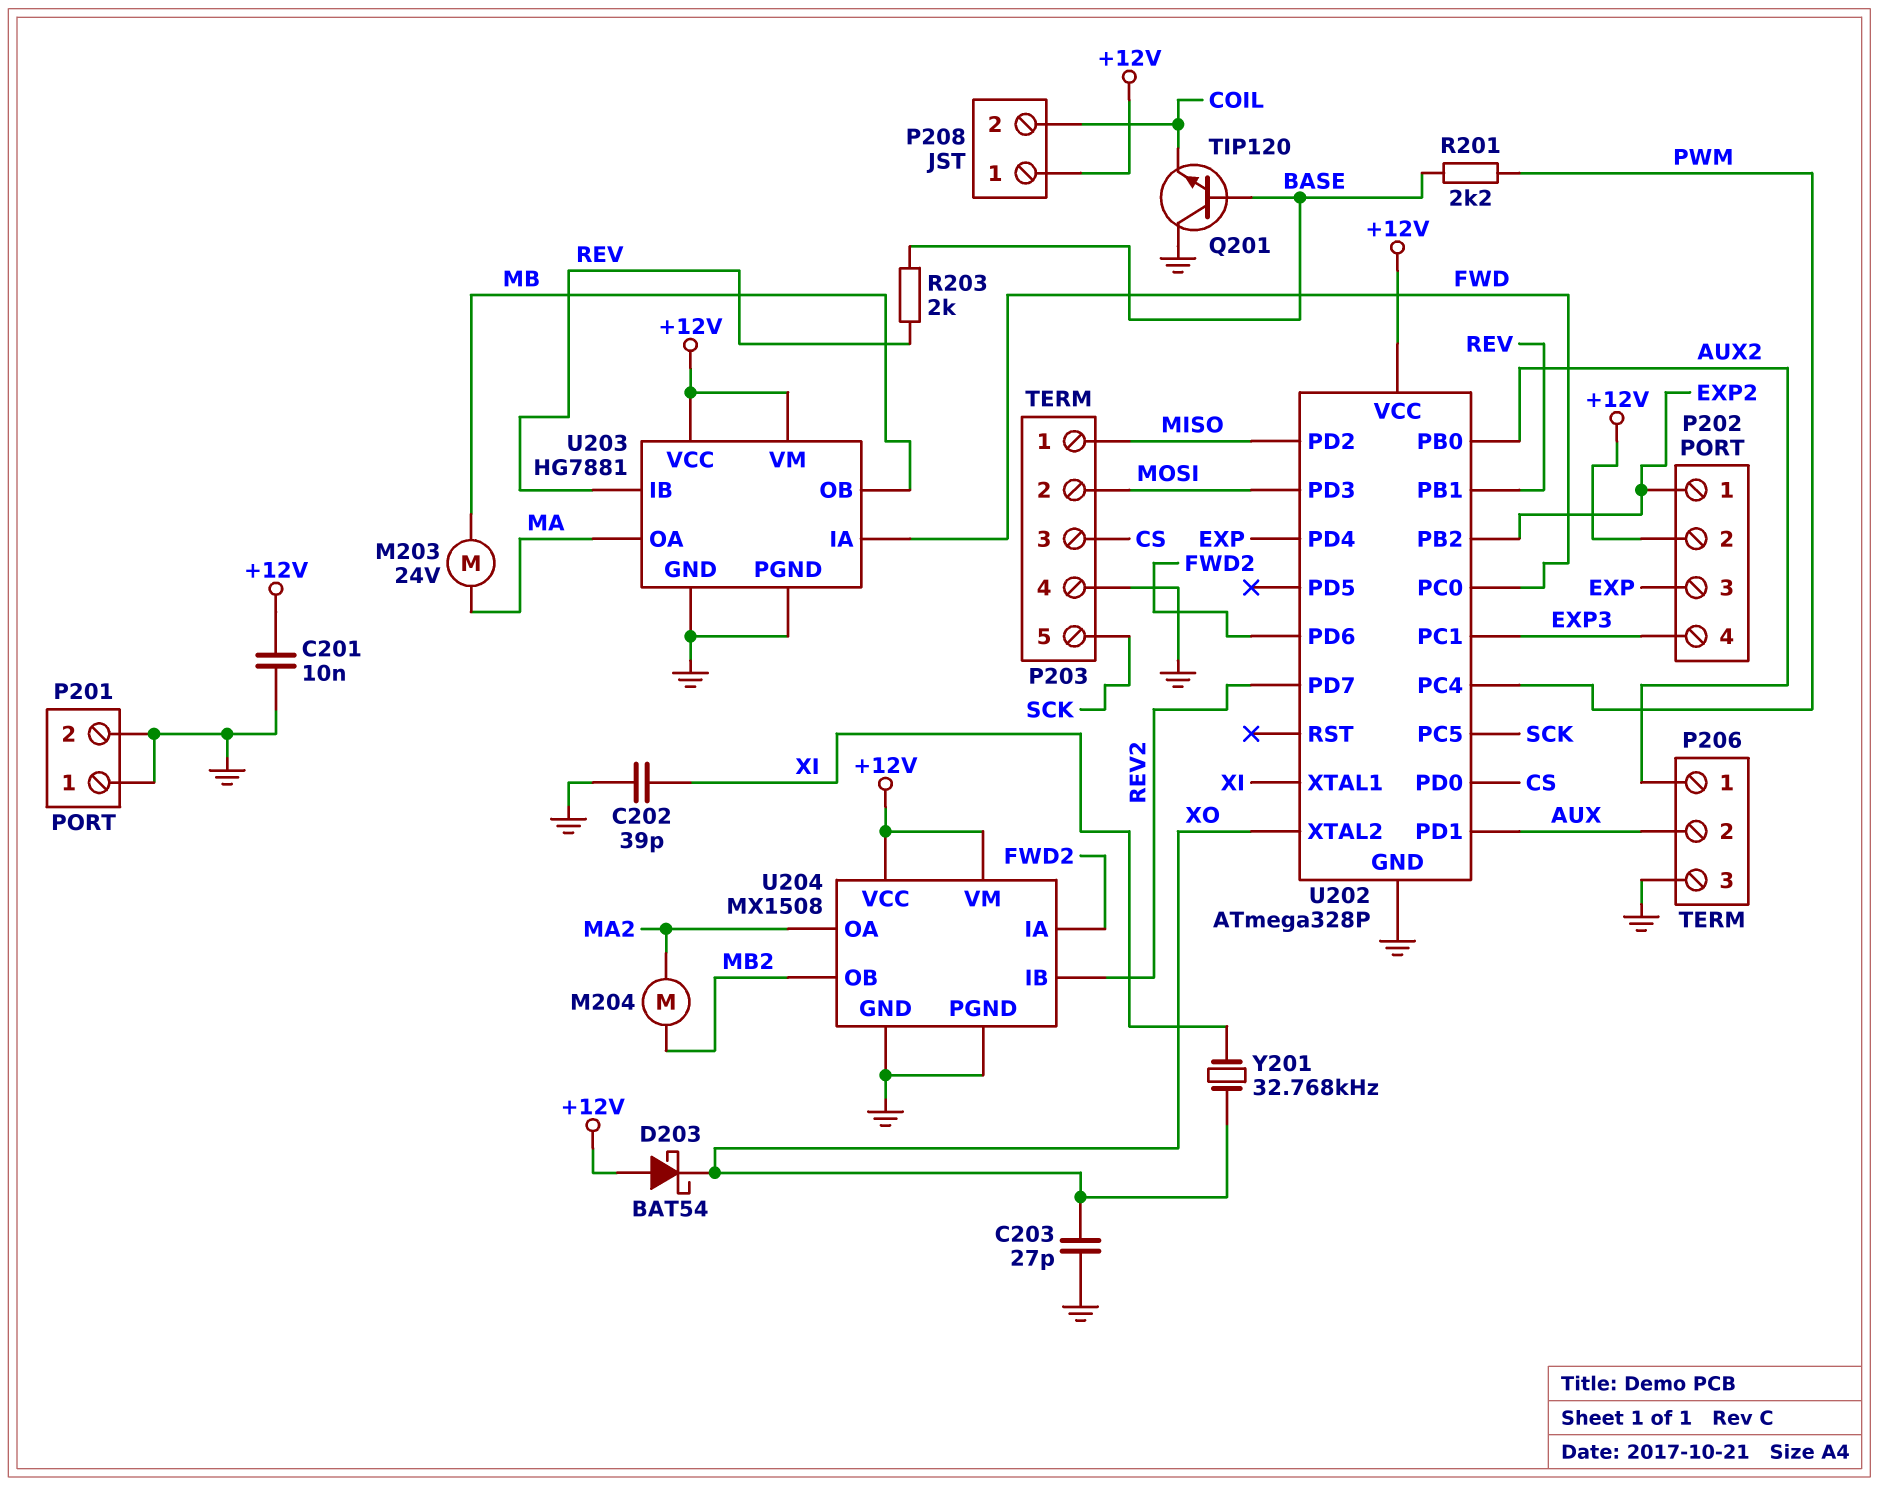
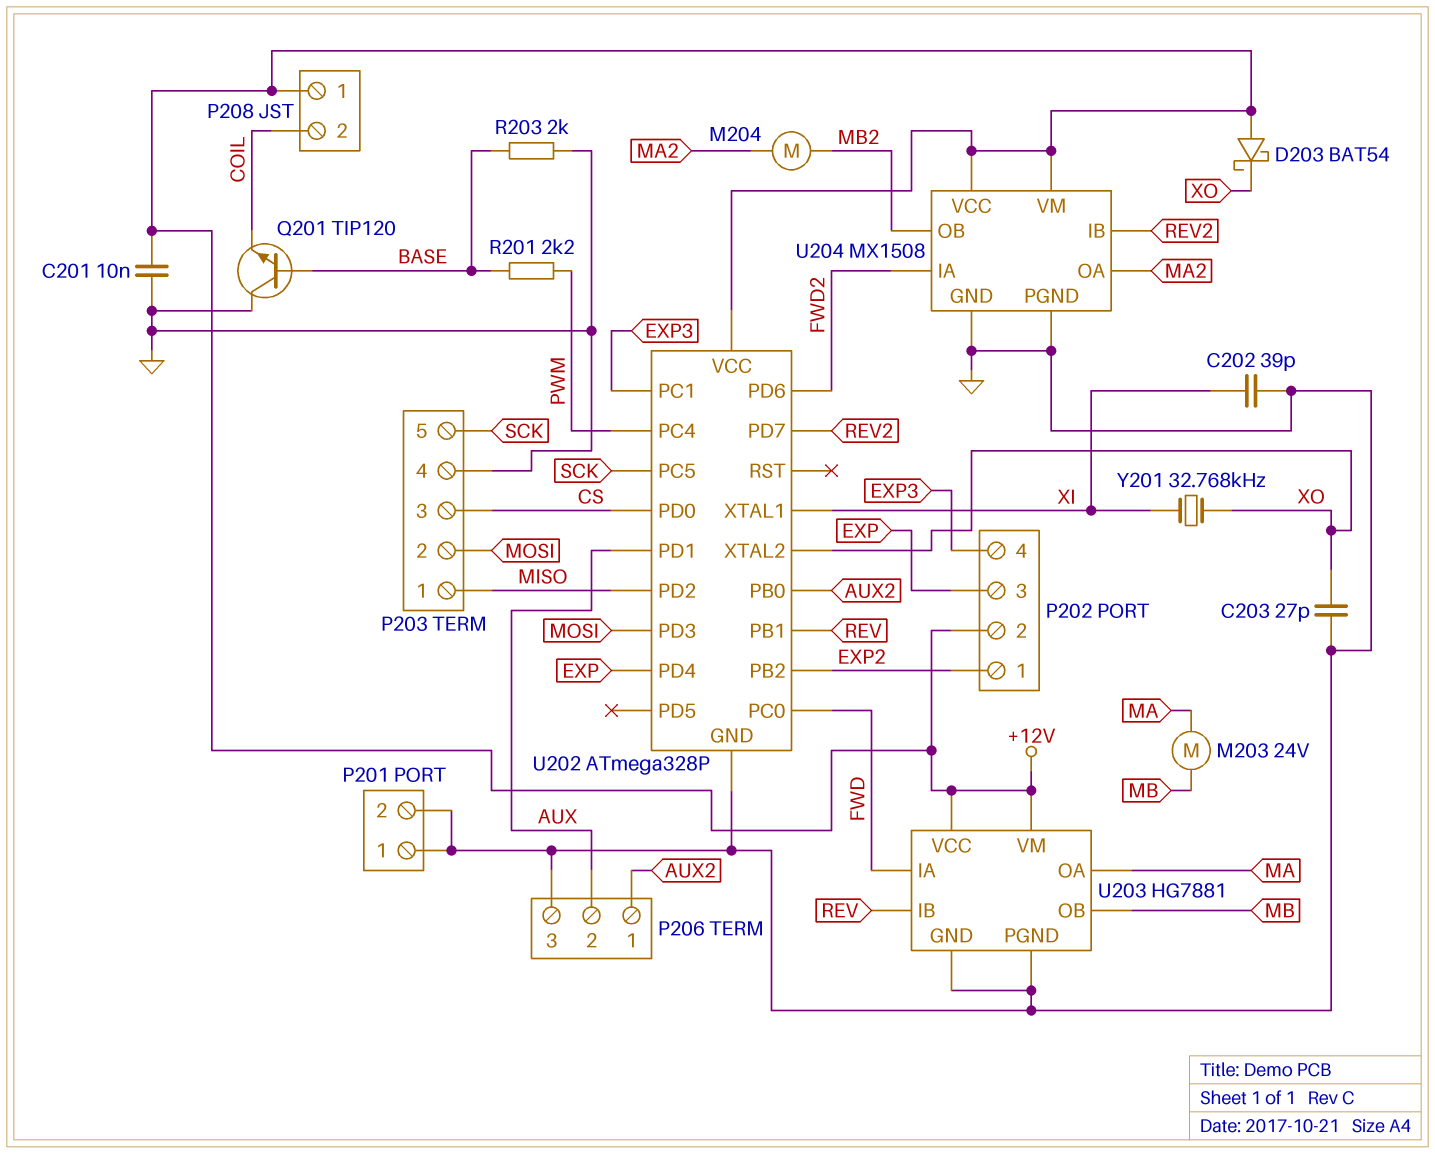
R203: 2k (BASE, REV) -> 2k (BASE, GND)

